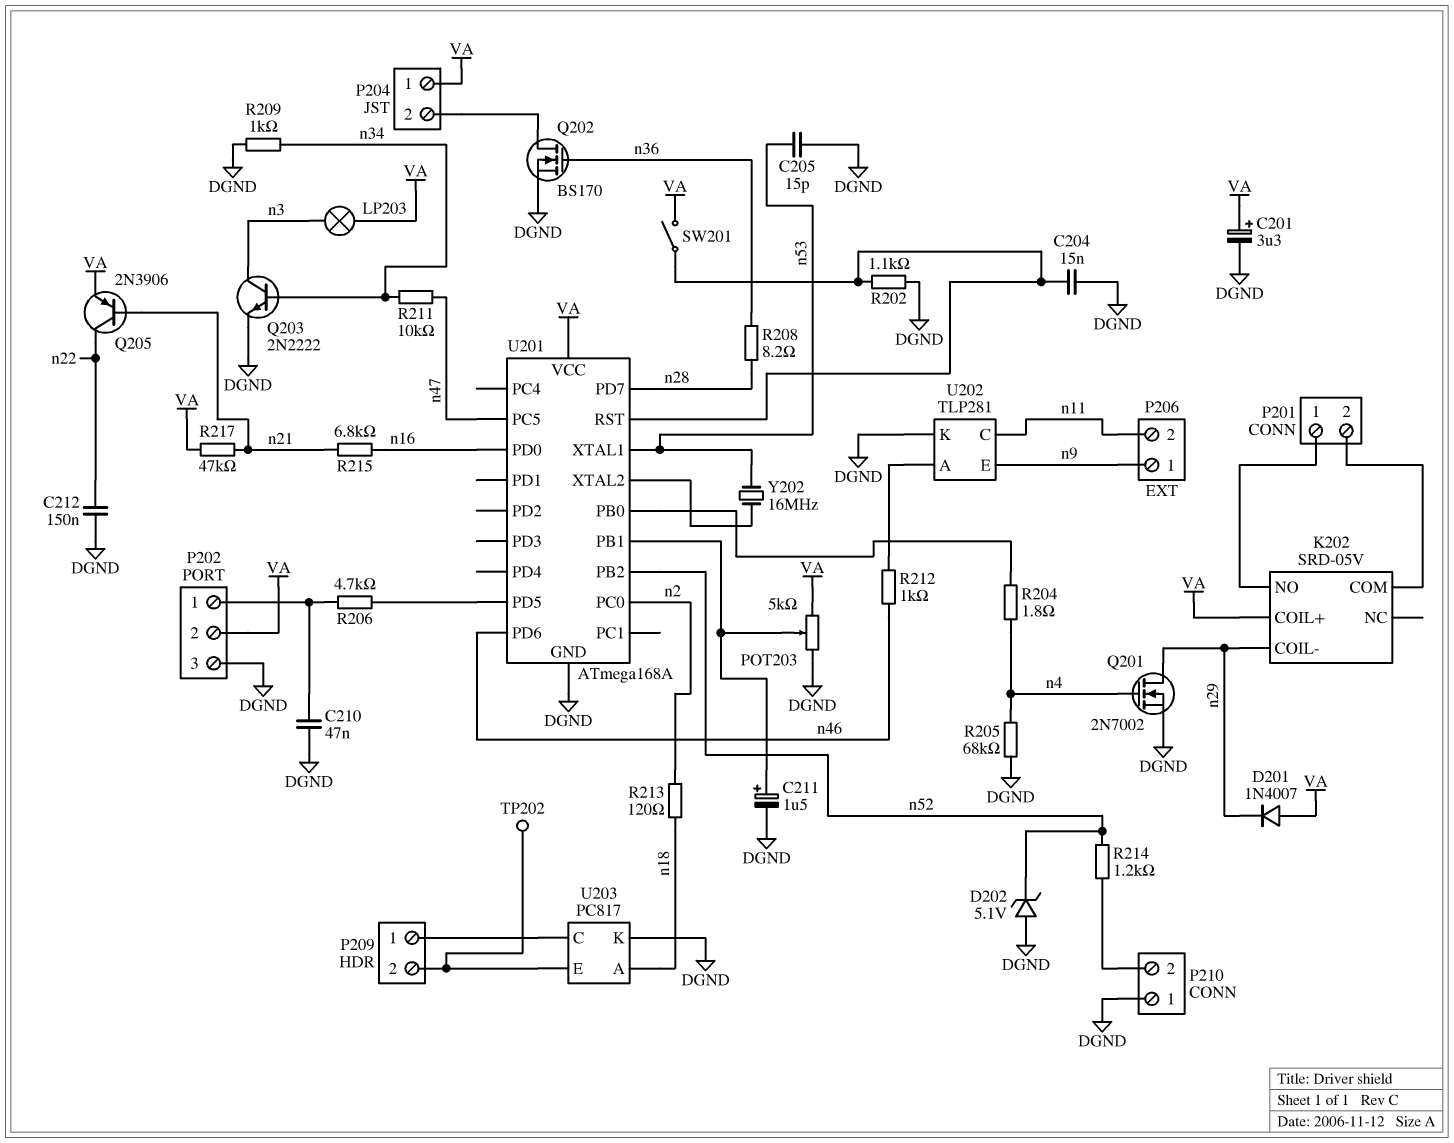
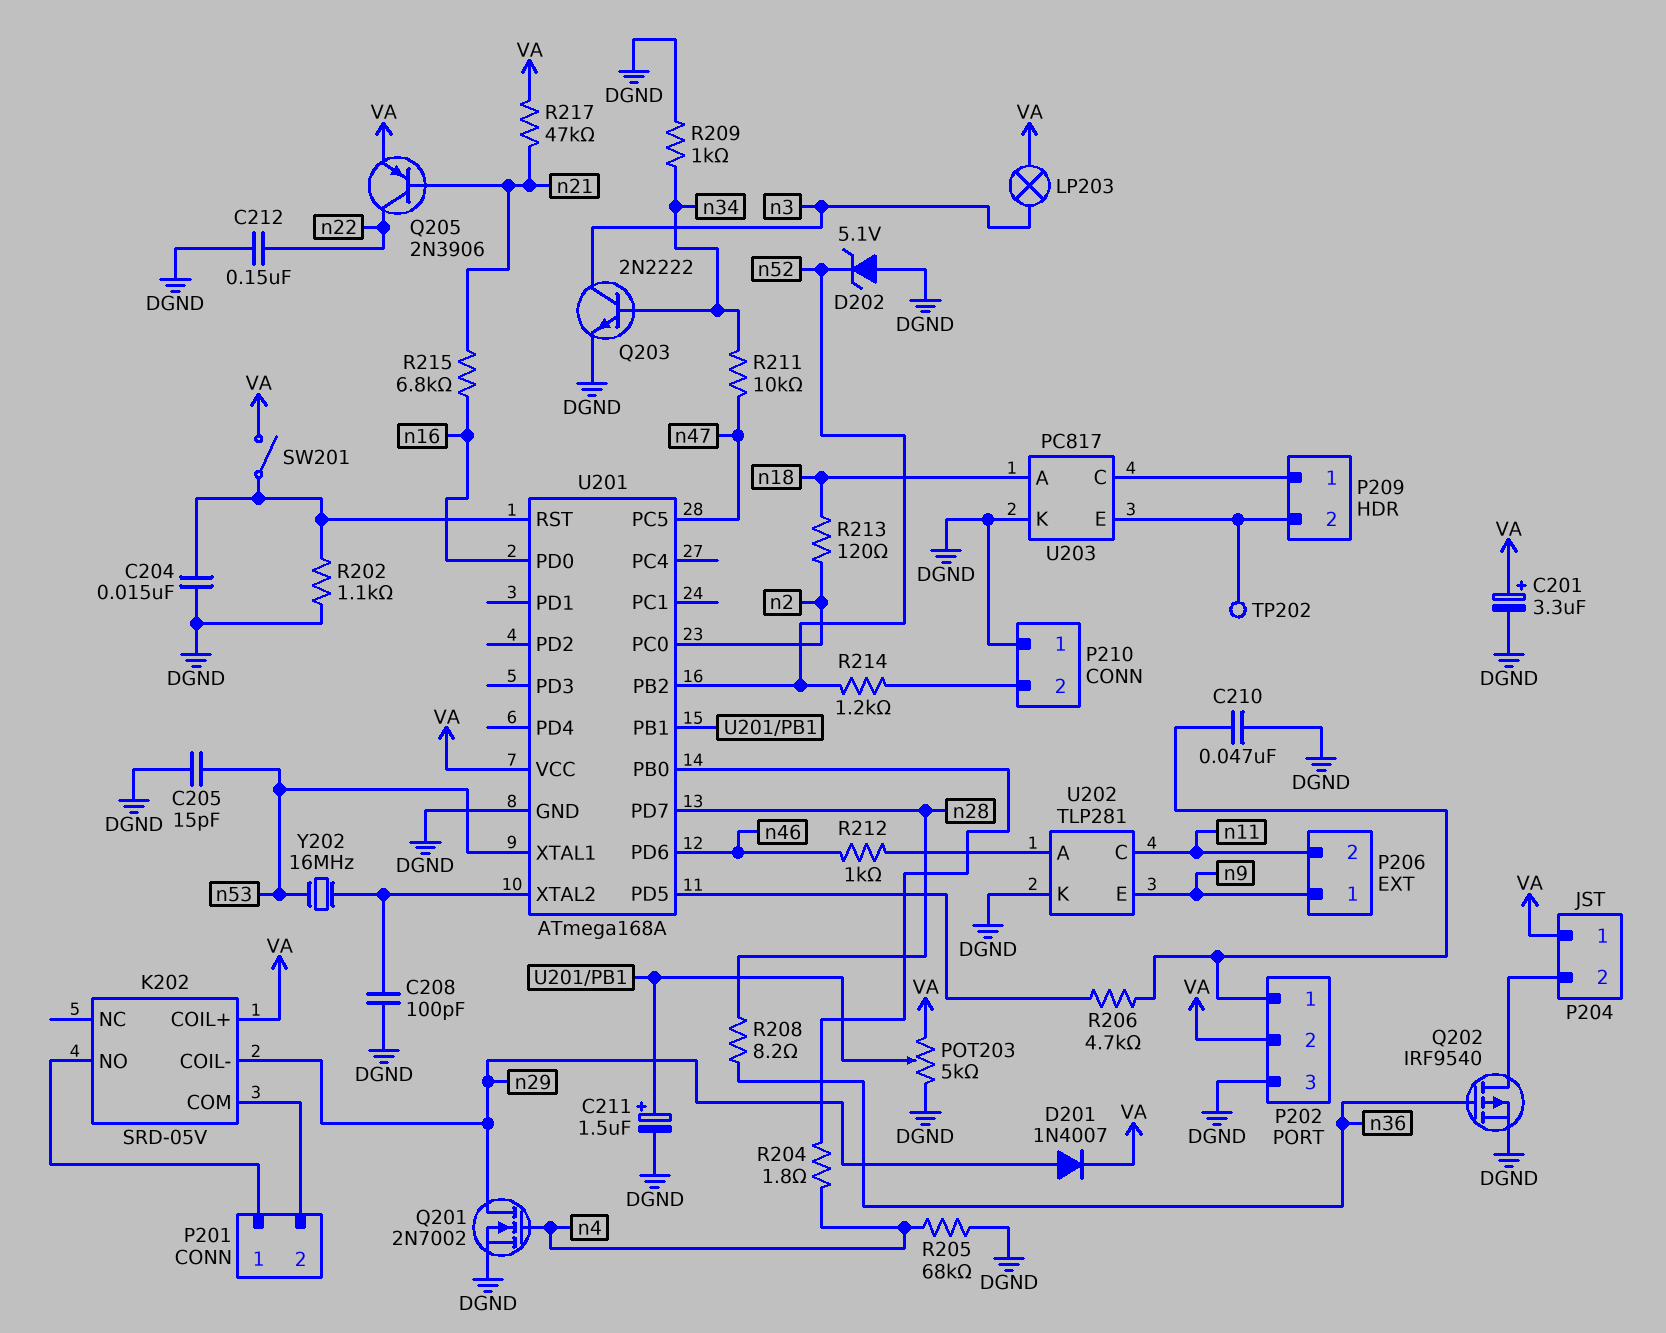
C208: none -> 100pF (DGND, U201/XTAL2)
D201: diode 1N4007 (A VA, K n29) -> diode 1N4007 (A n29, K VA)
Q202: NMOS BS170 (G n36, D P204/2, S DGND) -> PMOS IRF9540 (G n36, D P204/2, S DGND)

